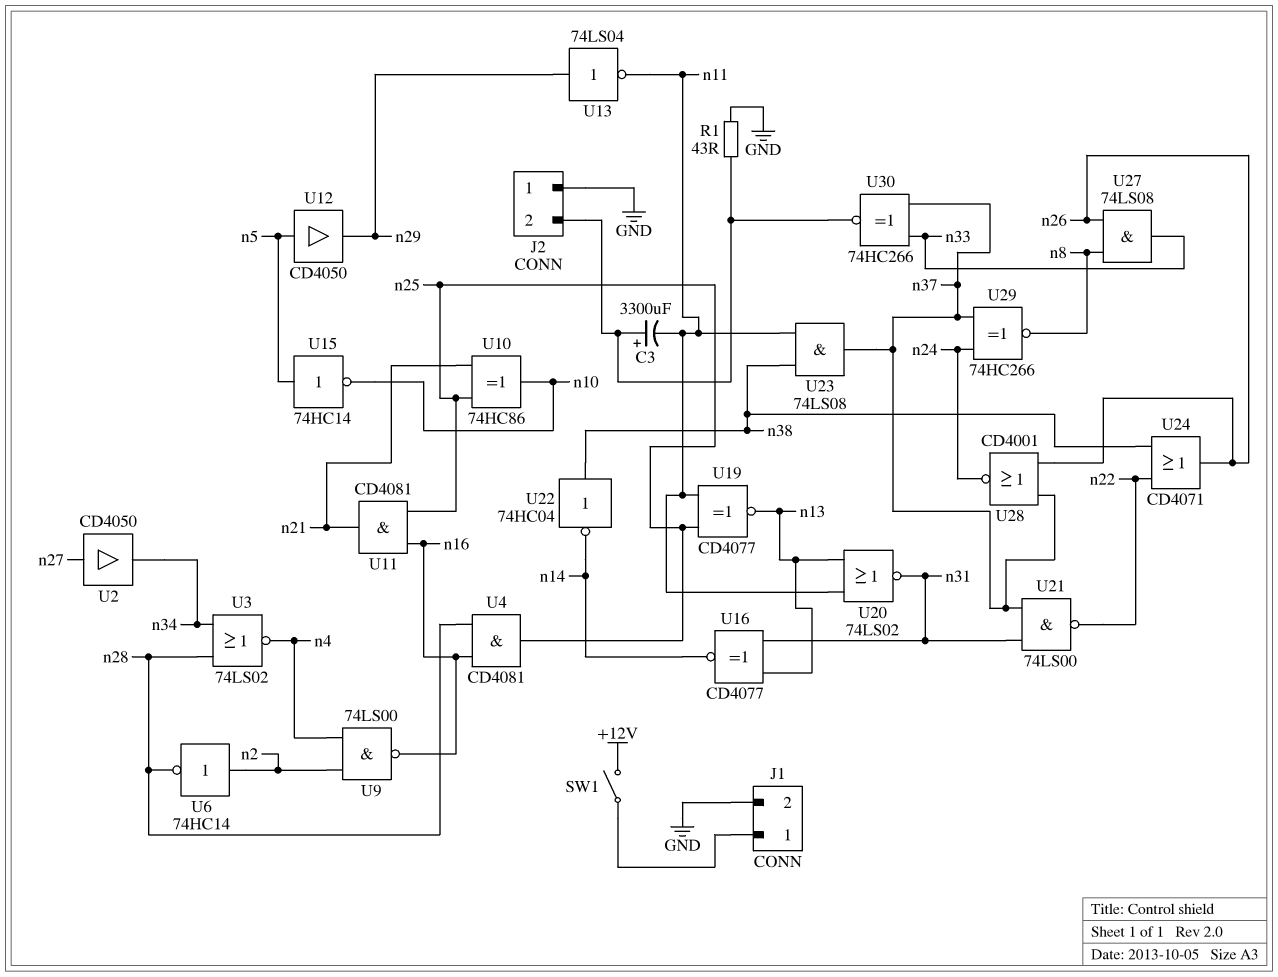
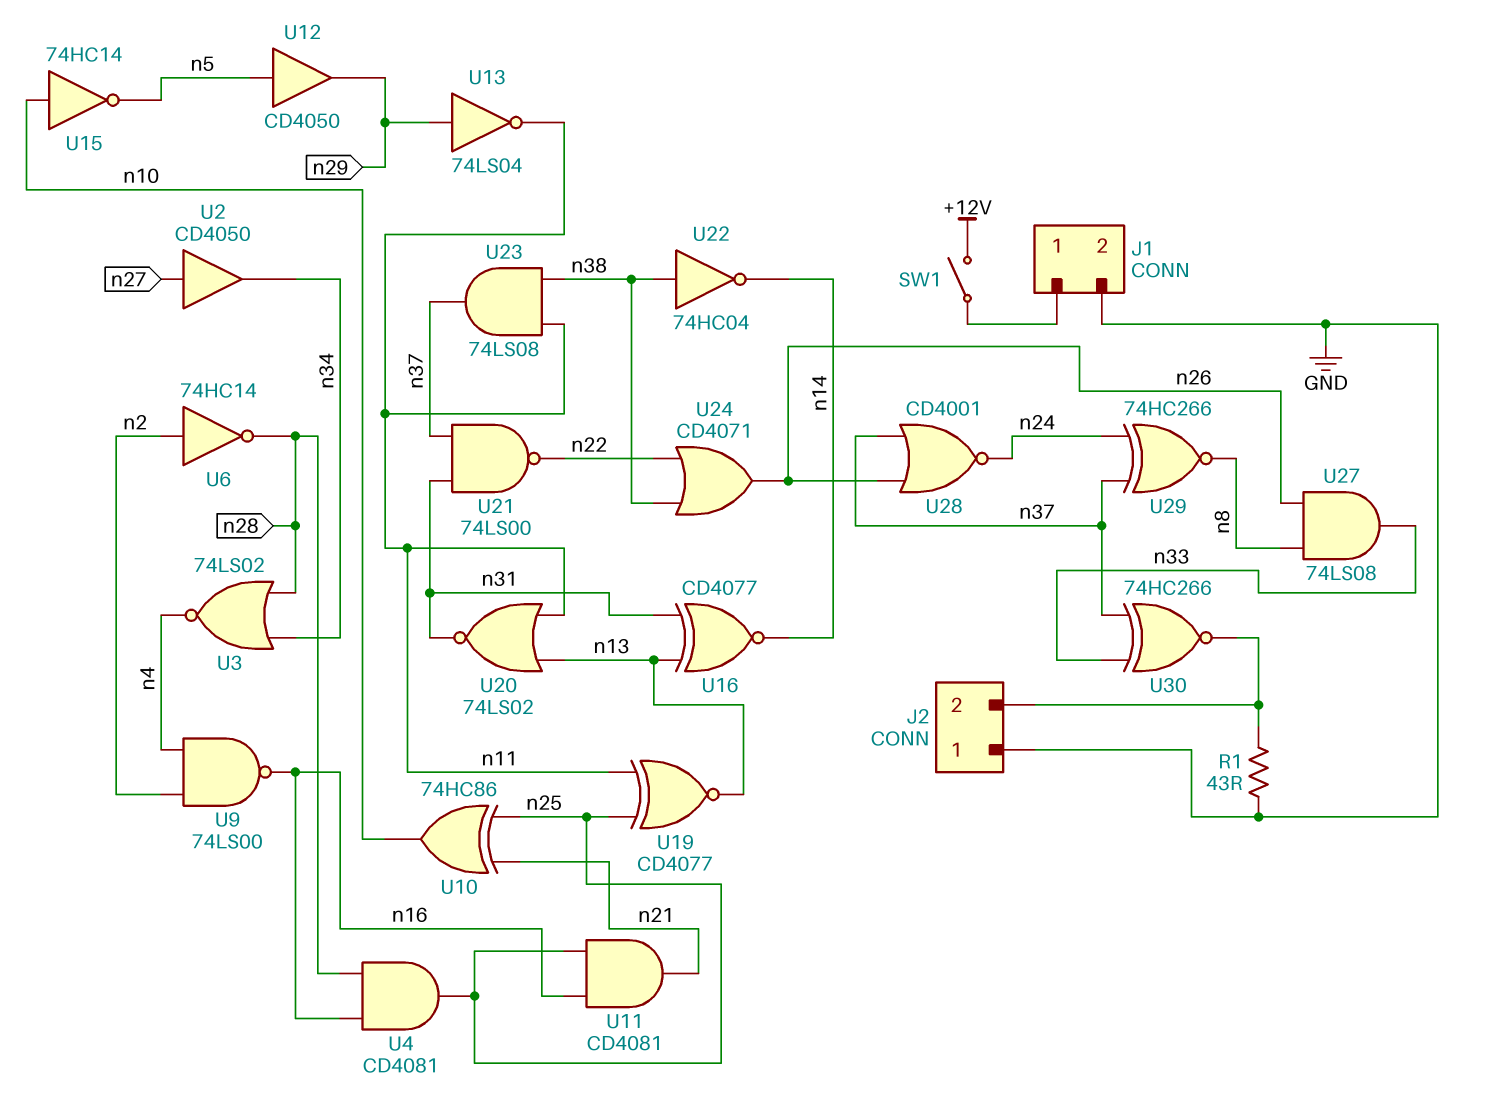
C3: 3300uF (plus J2/2, minus n11) -> none
U15: NOT 74HC14 (in n5, out n10) -> NOT 74HC14 (in n10, out n5)

